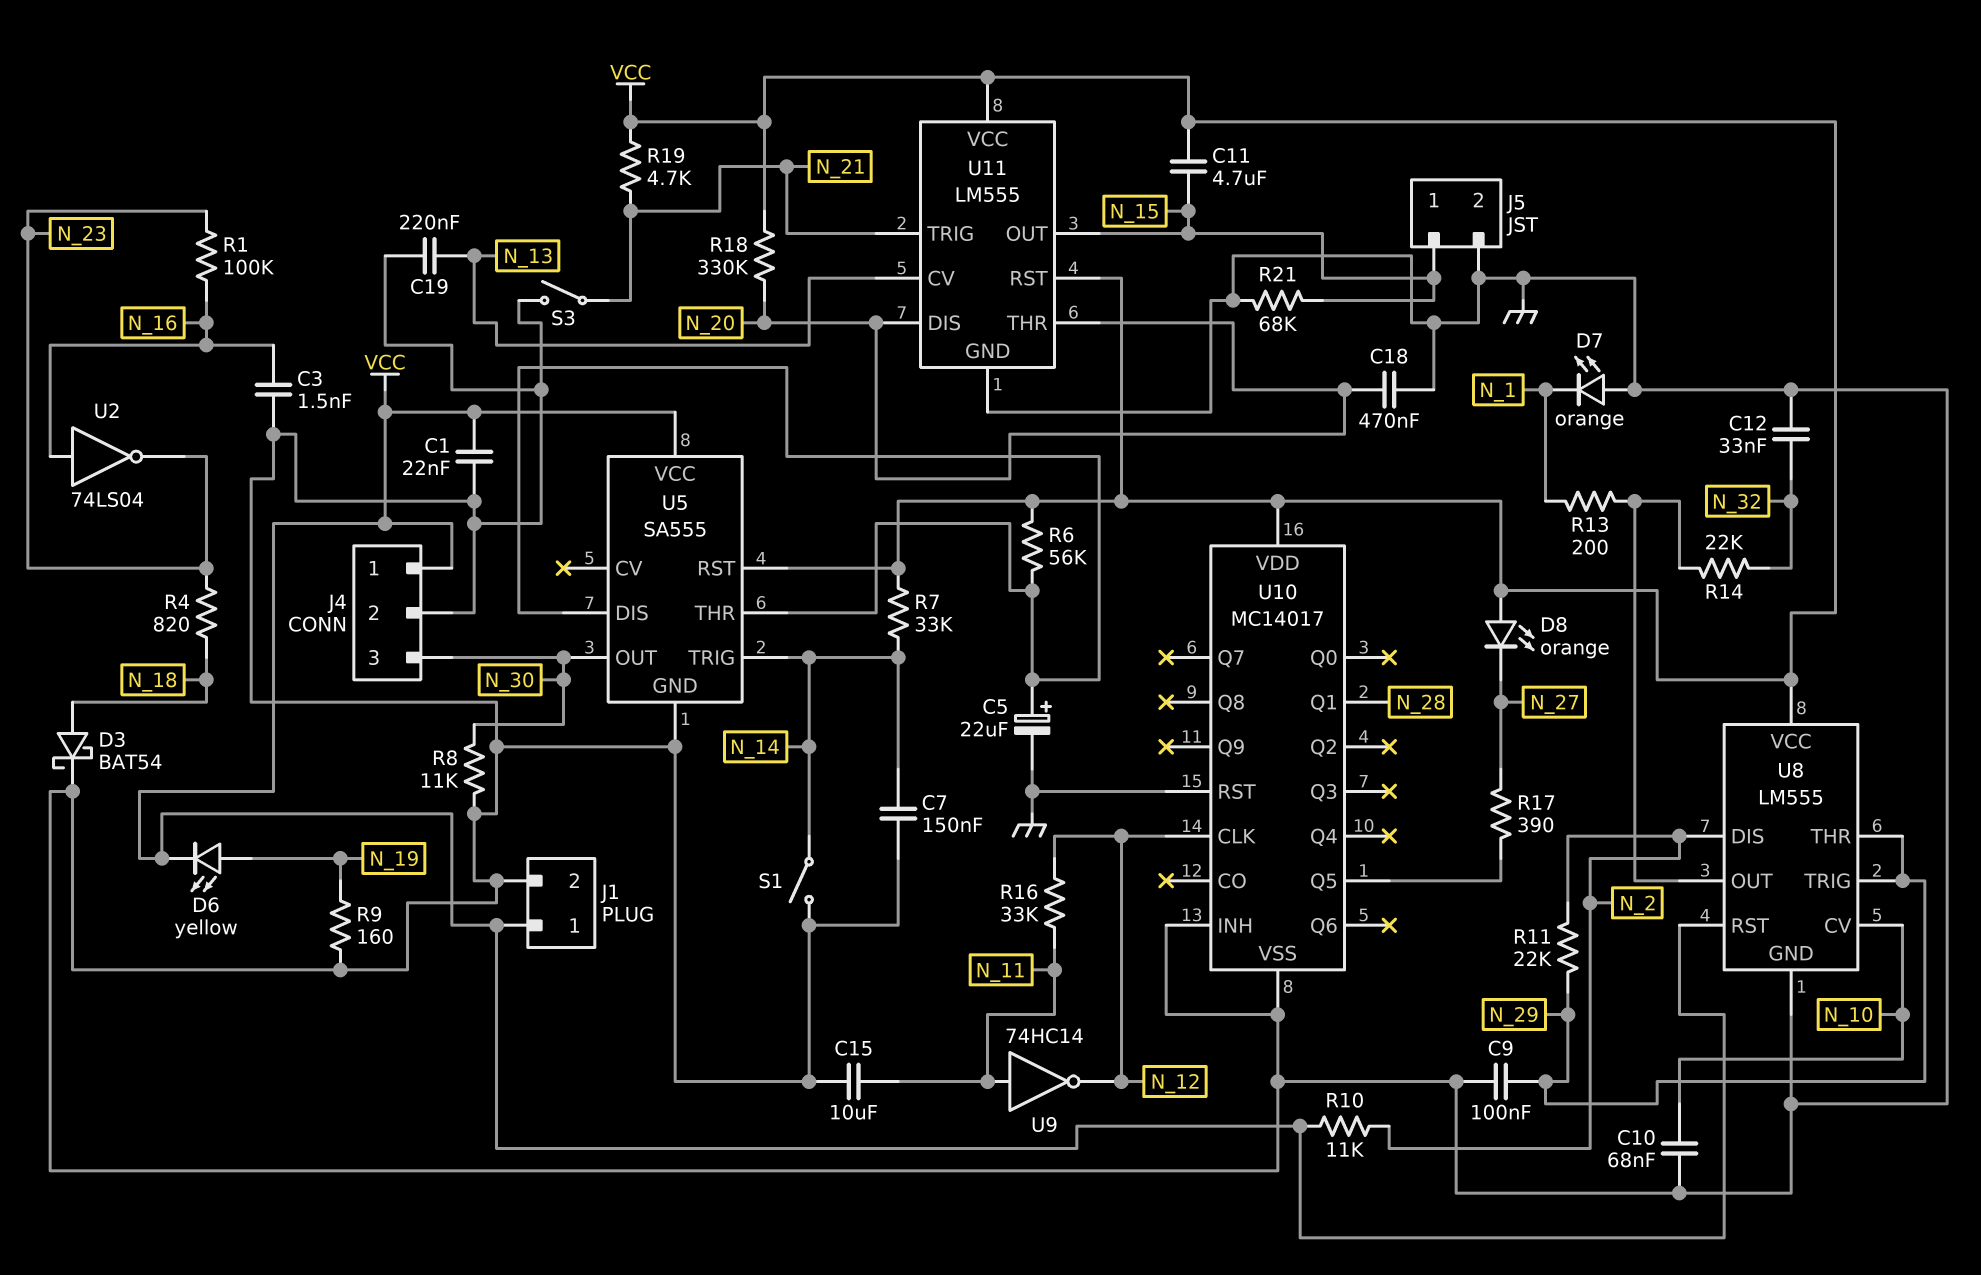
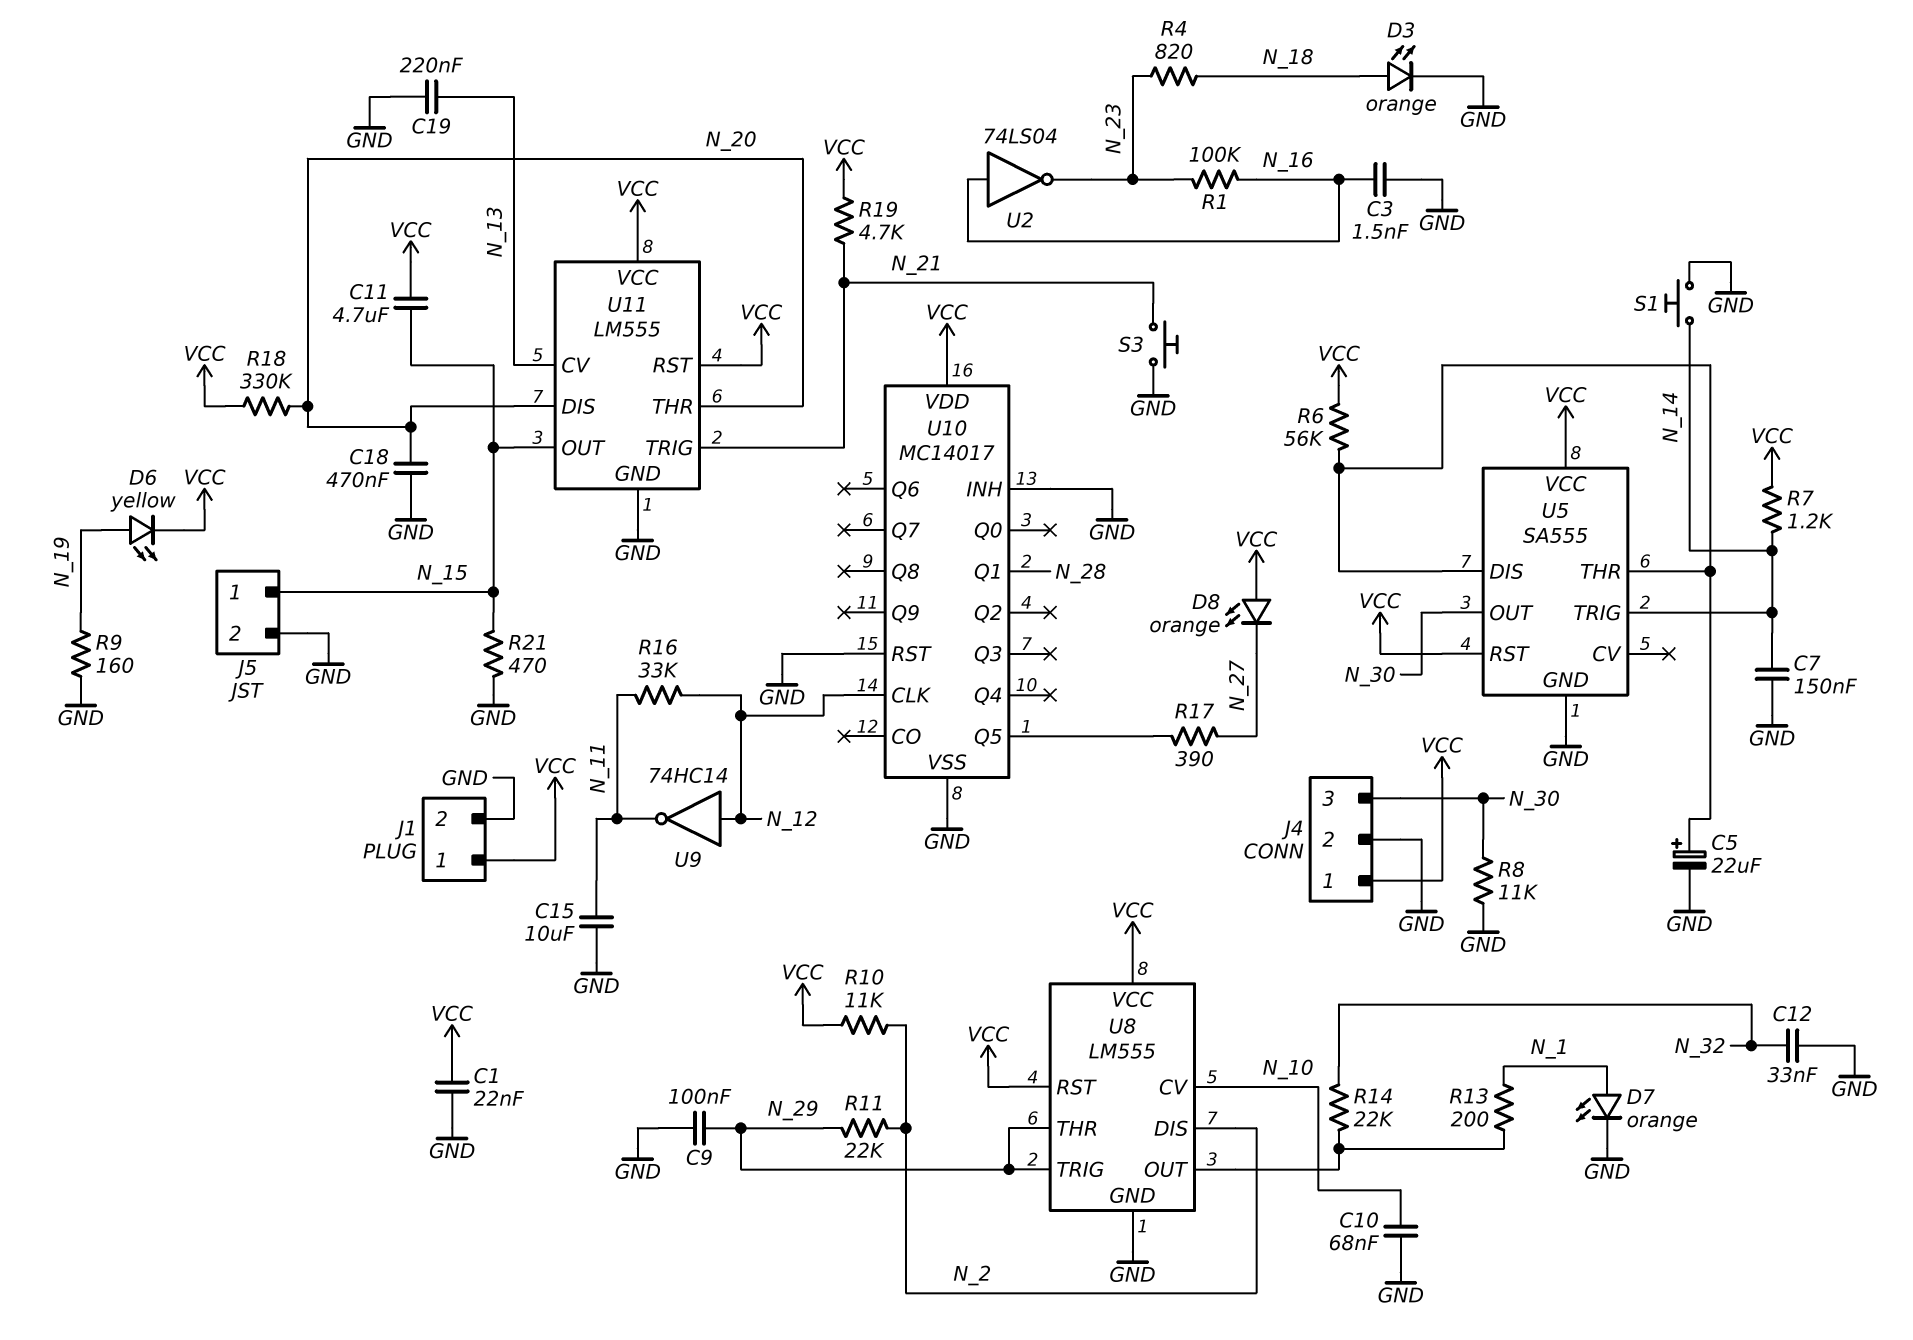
D3: schottky BAT54 (A N_18, K GND) -> LED orange (A N_18, K GND)
D7: LED orange (A GND, K N_1) -> LED orange (A N_1, K GND)
R7: 33k (N_14, VCC) -> 1.2k (N_14, VCC)
R21: 68k (GND, N_15) -> 470 (GND, N_15)
S1: switch (GND, N_14) -> button (GND, N_14)
S3: switch (GND, N_21) -> button (GND, N_21)
U9: NOT 74HC14 (in N_11, out N_12) -> NOT 74HC14 (in N_12, out N_11)

